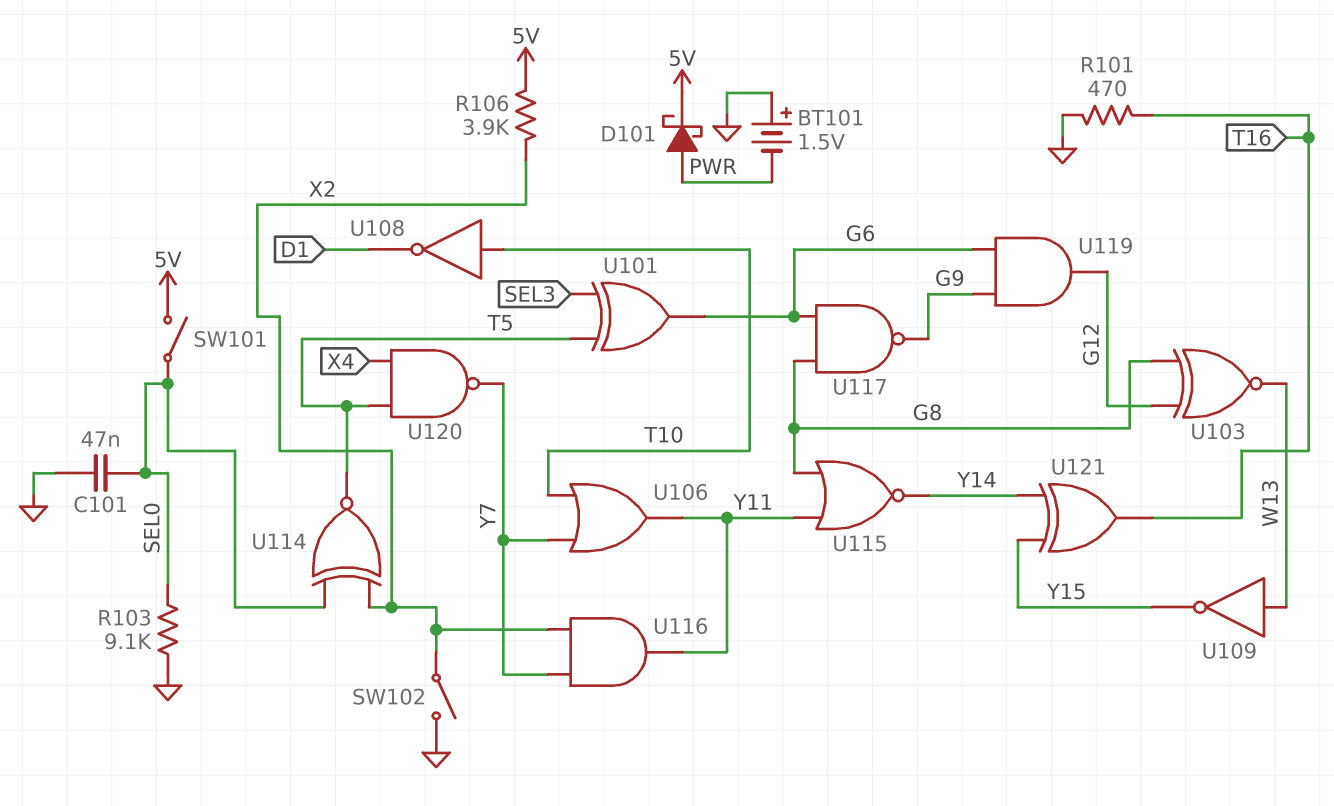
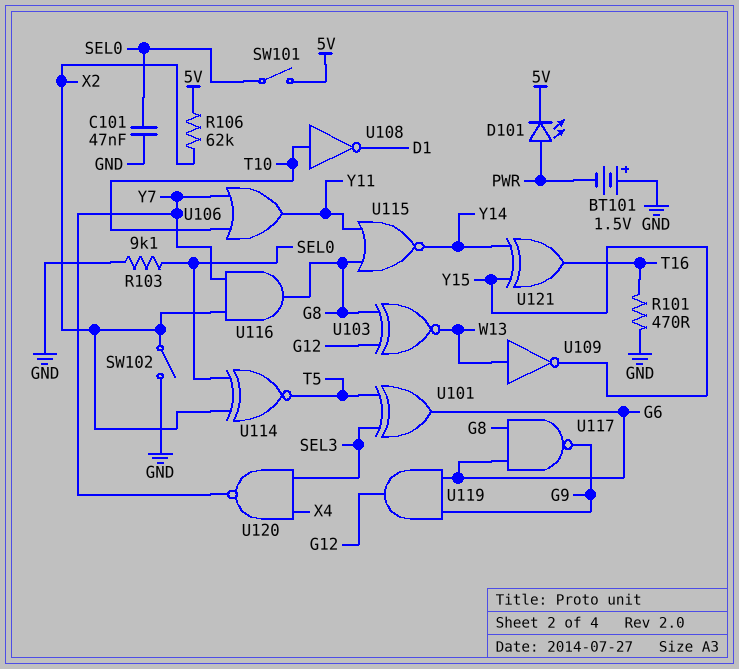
D101: schottky (A PWR, K 5V) -> LED (A PWR, K 5V)
R106: 3.9k (5V, X2) -> 62k (5V, X2)
U116: AND (in X2, in Y7, out Y11) -> AND (in X2, in Y7, out G8)
U120: NAND (in T5, in X4, out Y7) -> NAND (in SEL3, in X4, out Y7)

